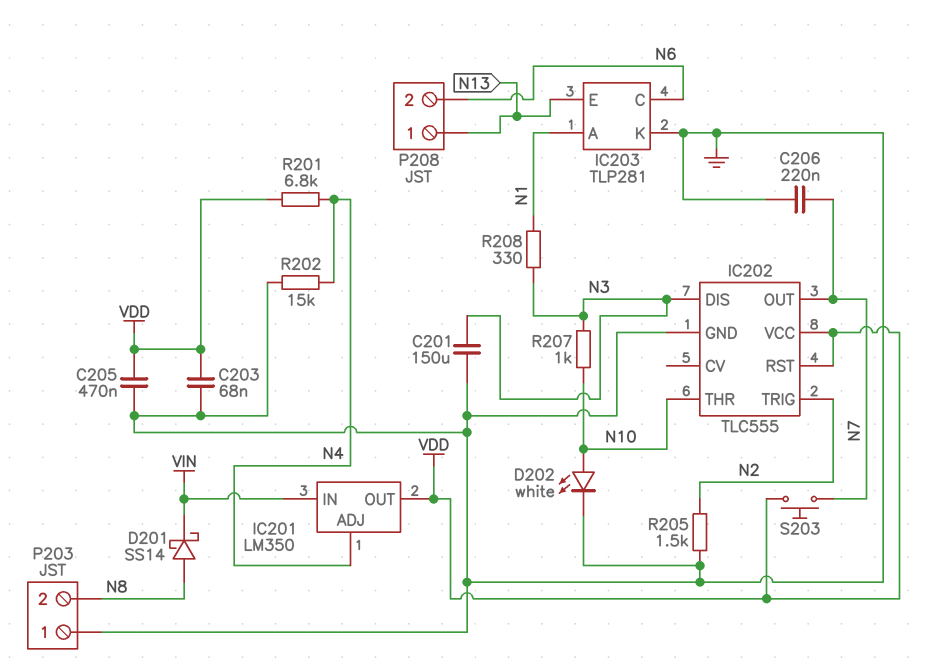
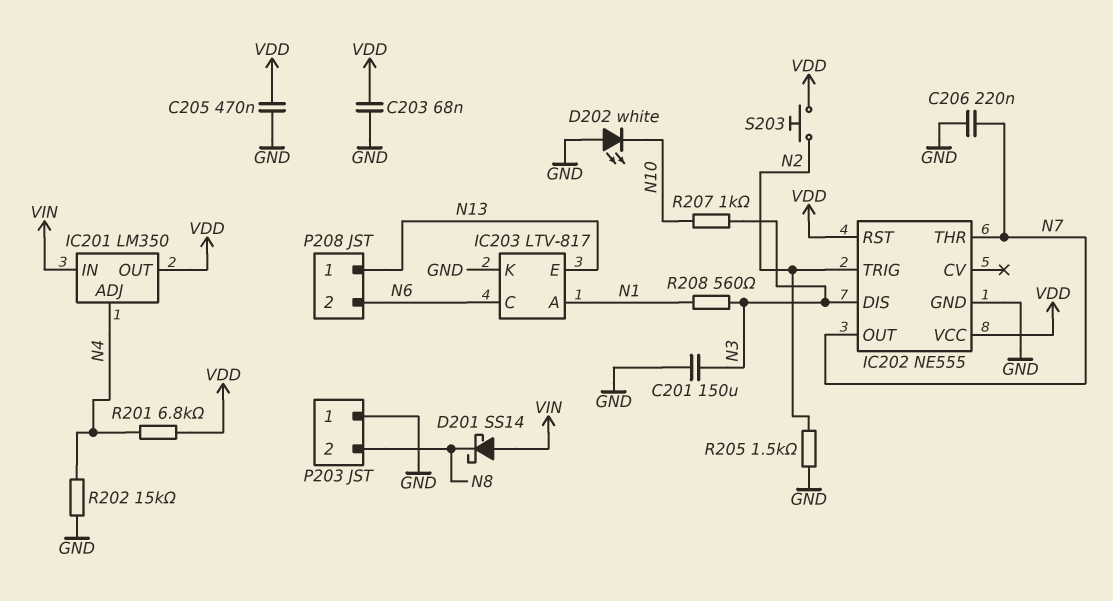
D201: schottky SS14 (A N8, K VIN) -> schottky SS14 (A VIN, K N8)
D202: LED white (A N10, K GND) -> LED white (A GND, K N10)
IC202: TLC555 -> NE555
IC202 pin THR: N10 -> N7
IC203: TLP281 -> LTV-817
R208: 330 (N1, N3) -> 560 (N1, N3)
S203: button (N7, VDD) -> button (N2, VDD)

